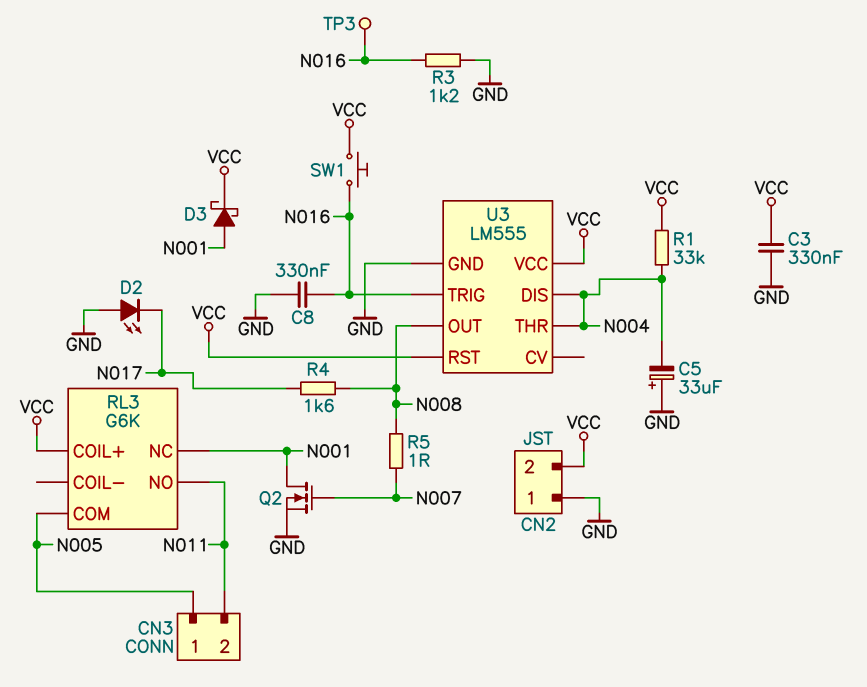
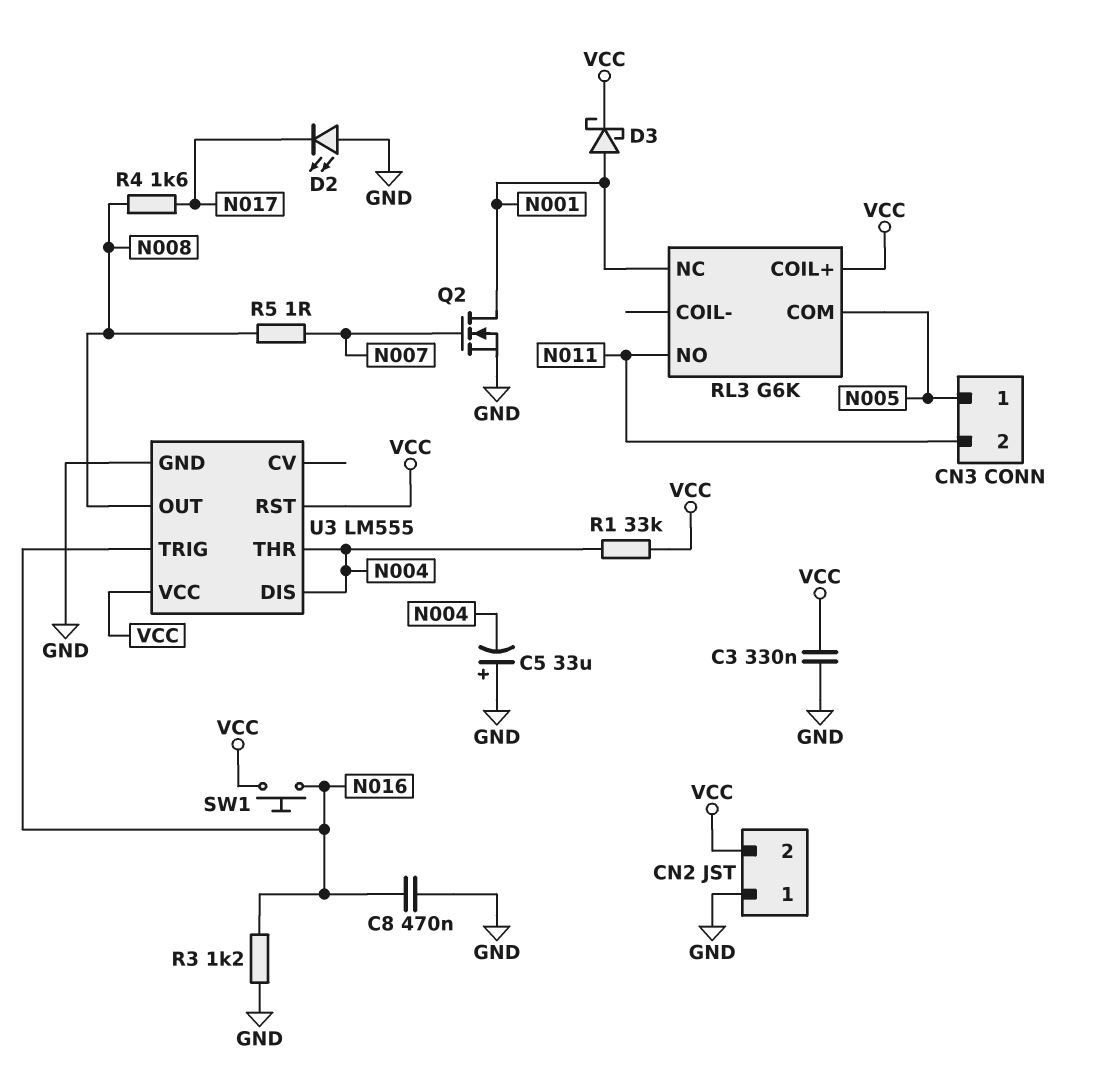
C8: 330nF (GND, N016) -> 470nF (GND, N016)
TP3: test point (N016) -> none

